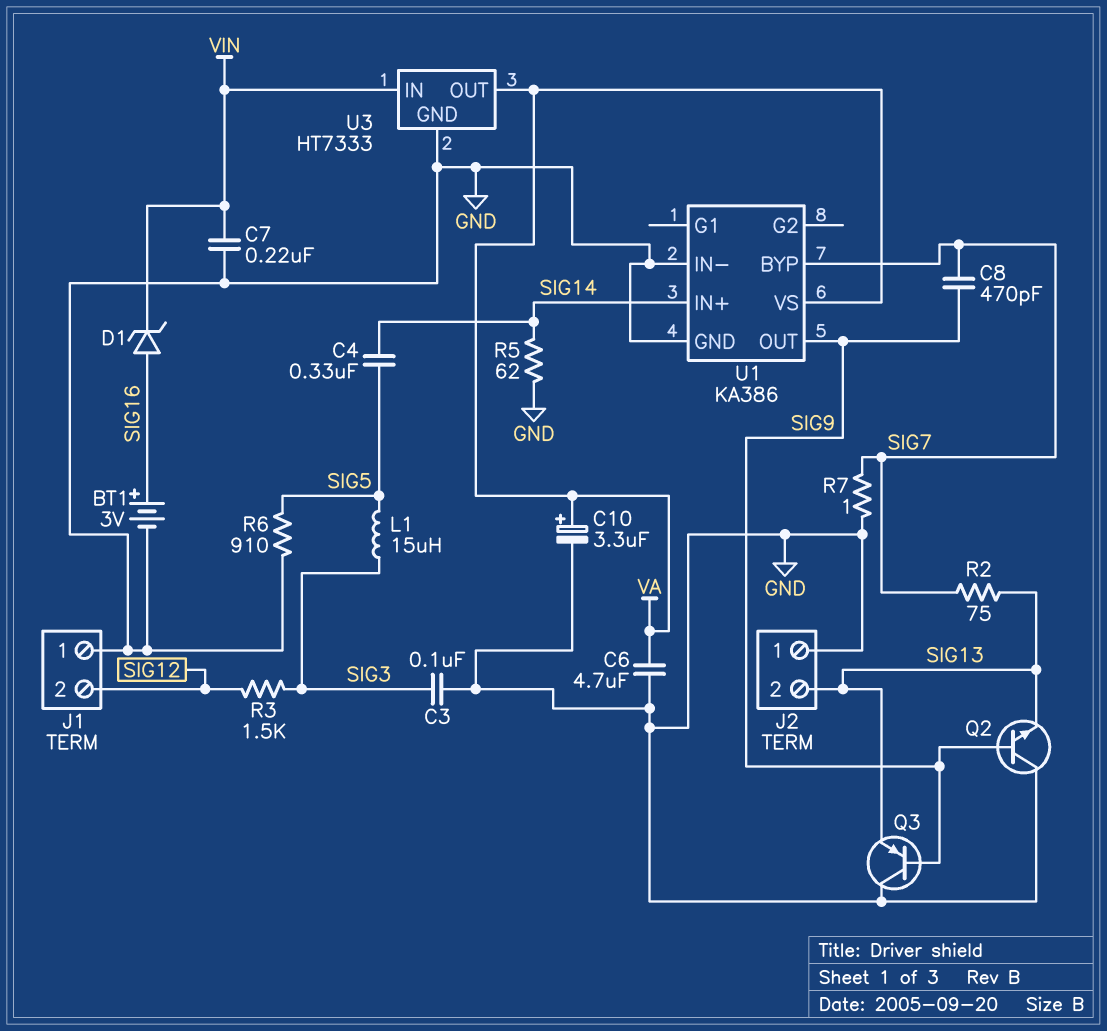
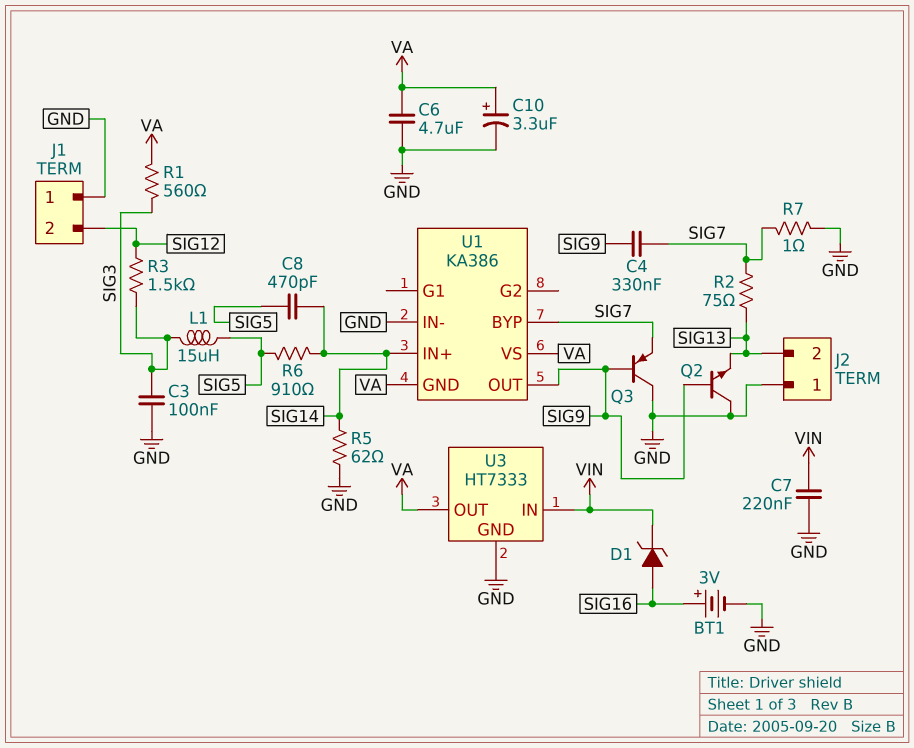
C4: 330nF (SIG5, SIG14) -> 330nF (SIG7, SIG9)
C8: 470pF (SIG7, SIG9) -> 470pF (SIG5, SIG14)
Q3: PNP (B SIG9, C GND, E SIG13) -> PNP (B SIG9, C GND, E SIG7)
R1: none -> 560 (SIG3, VA)
R6: 910 (GND, SIG5) -> 910 (SIG5, SIG14)
U1 pin GND: GND -> VA

